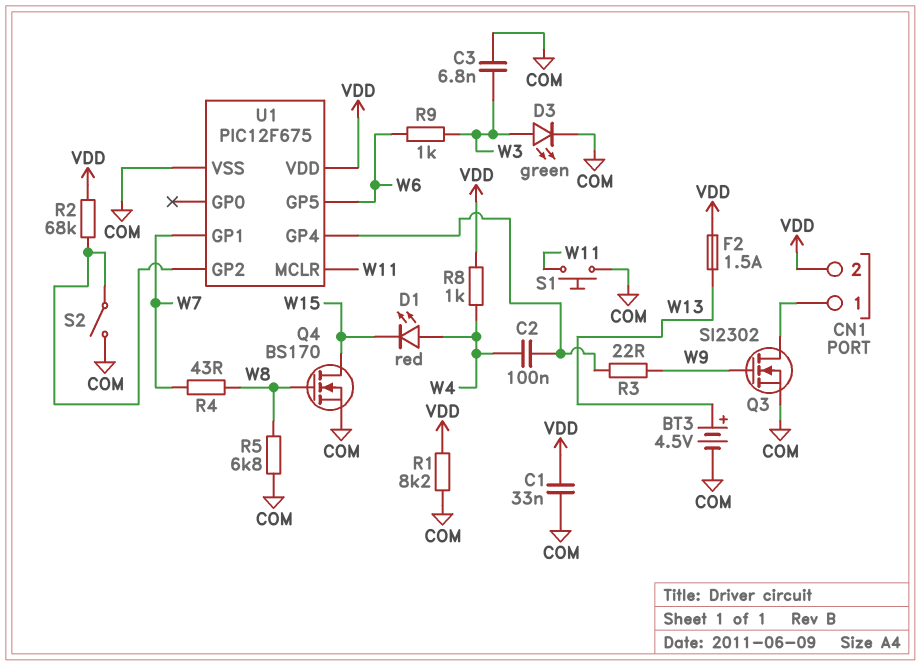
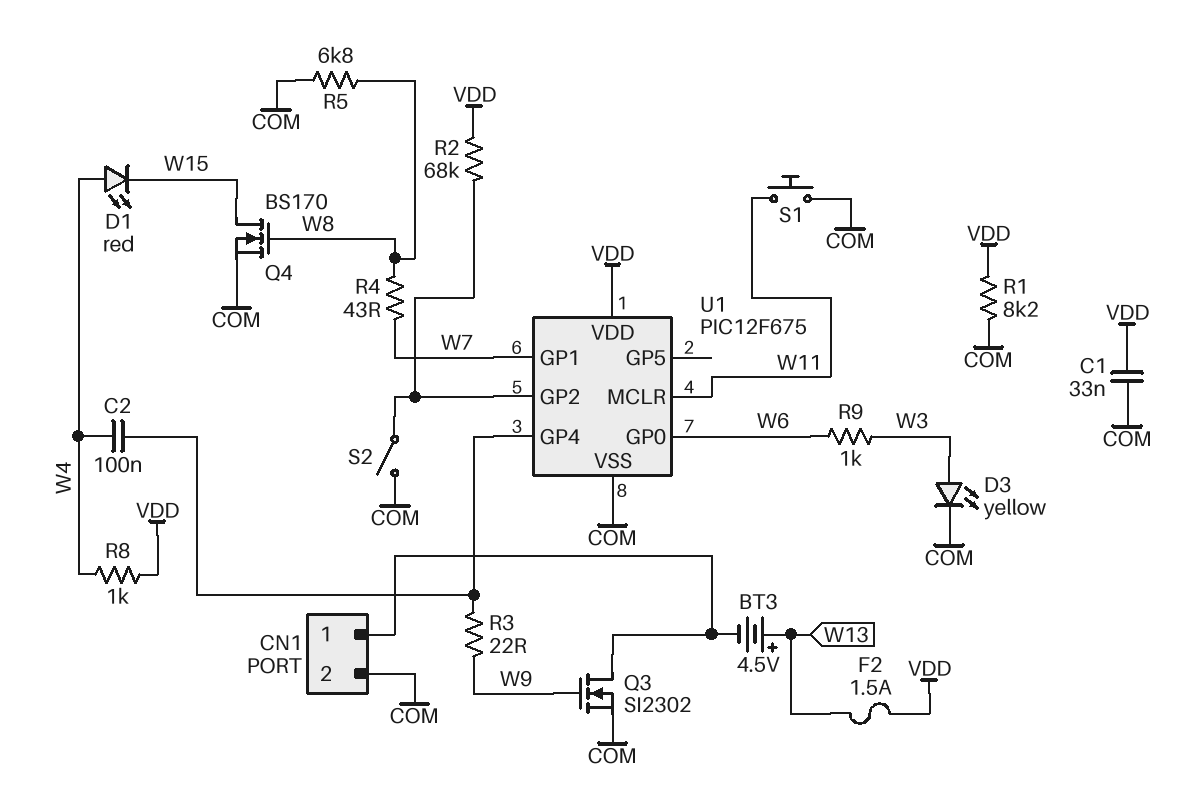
BT3: 4.5V (plus W13, minus COM) -> 4.5V (plus W13, minus CN1/1)
C3: 6.8nF (COM, W3) -> none
CN1 pin 2: VDD -> COM
D3: LED green (A W3, K COM) -> LED yellow (A W3, K COM)
U1 pin GP0: none -> W6
U1 pin GP5: W6 -> none

